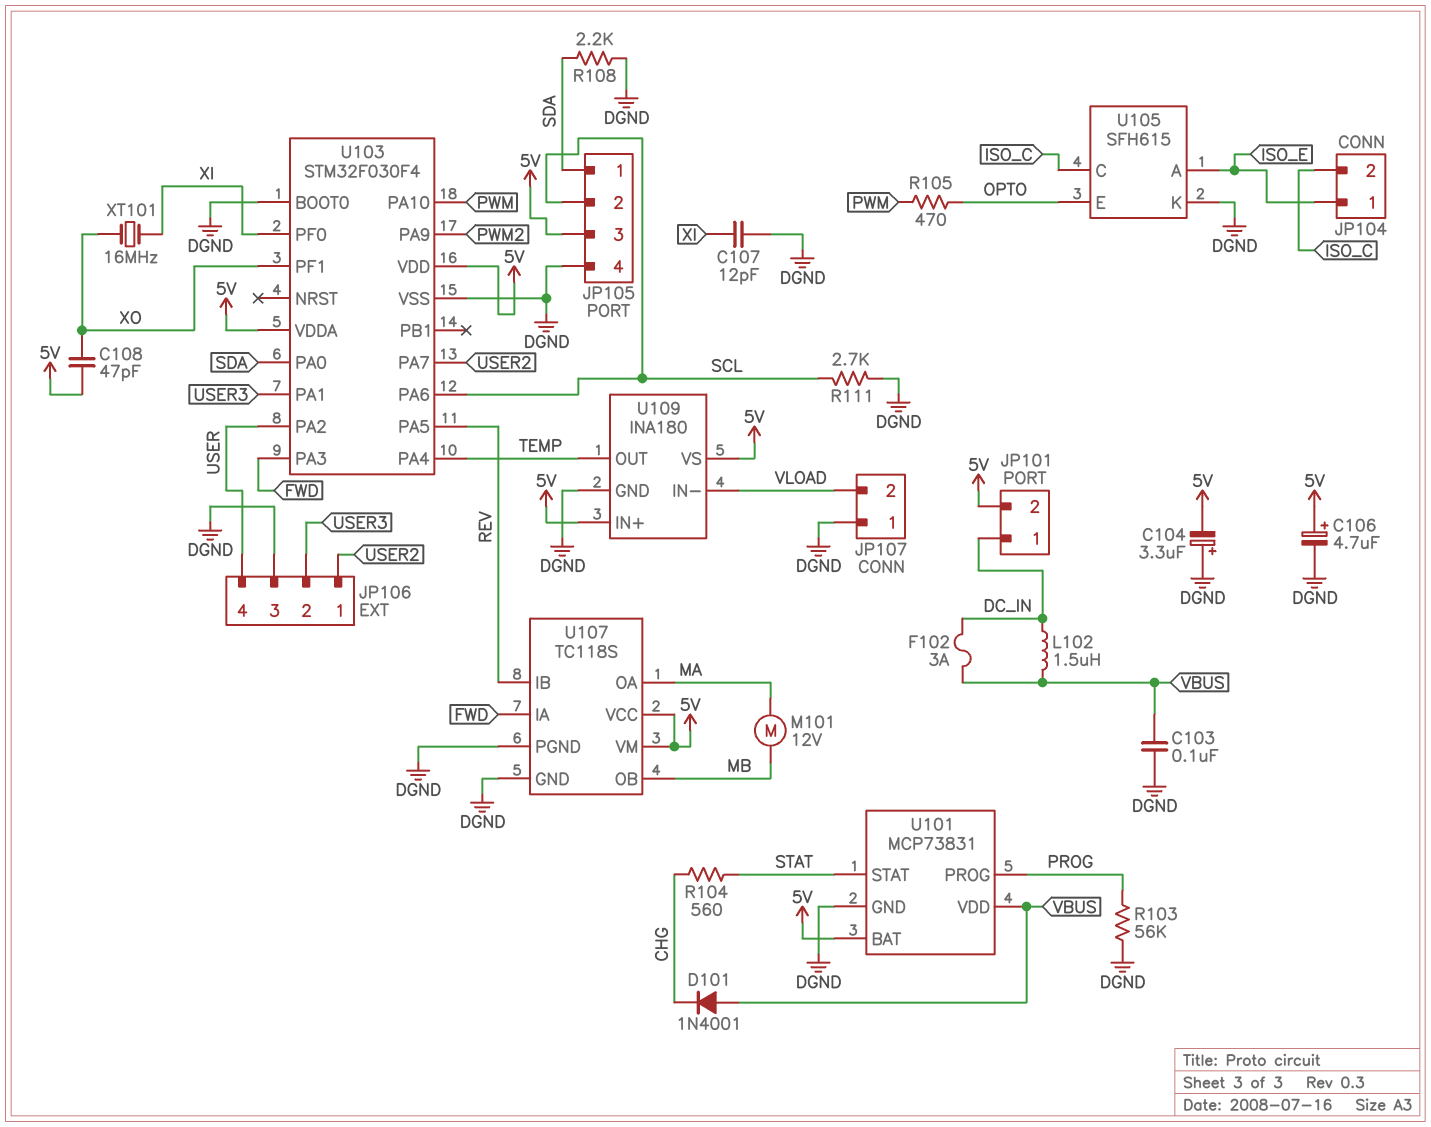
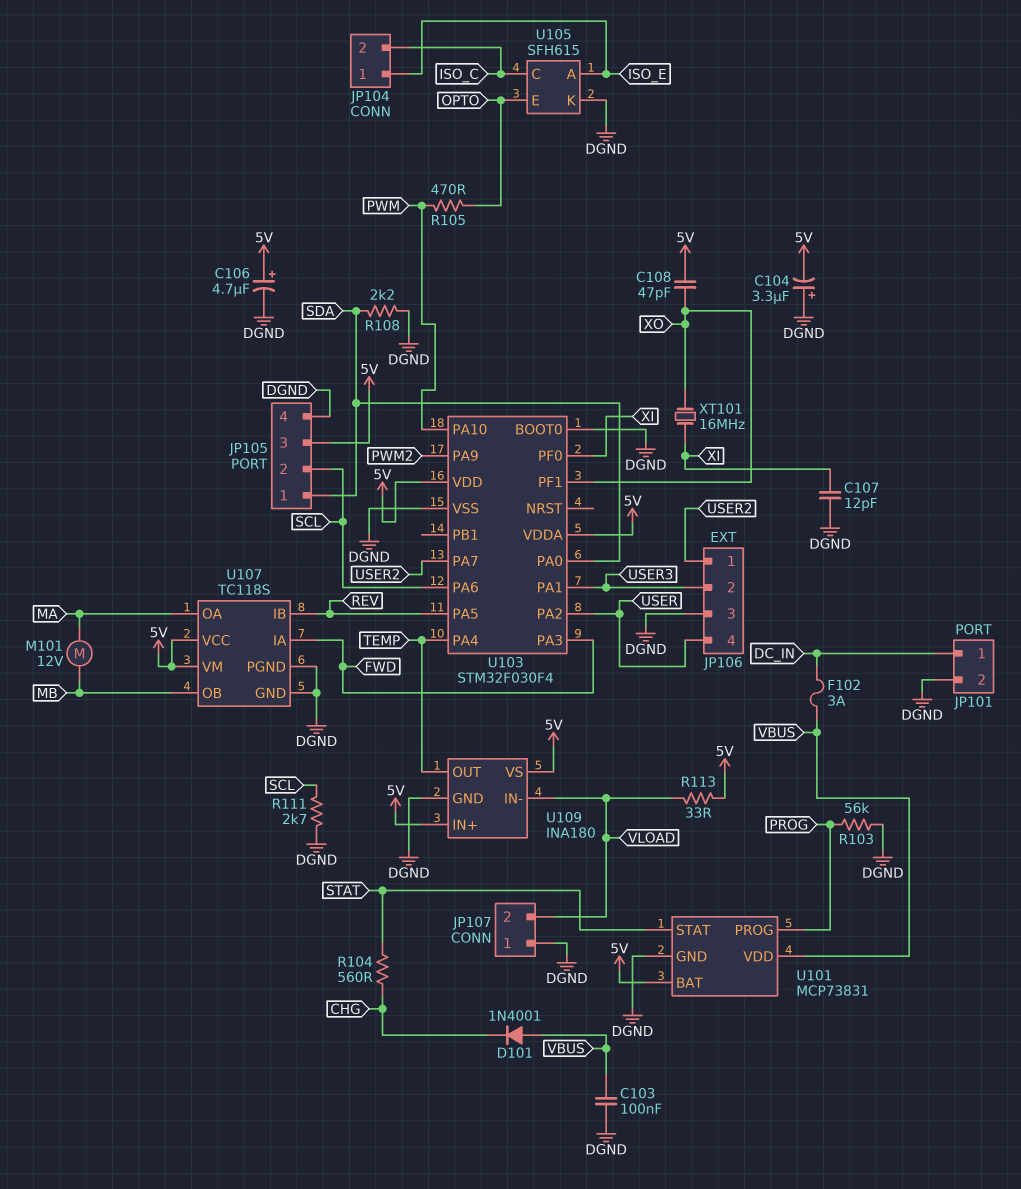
JP101 pin 2: 5V -> DGND
L102: 1.5uH (DC_IN, VBUS) -> none
R113: none -> 33 (5V, VLOAD)

